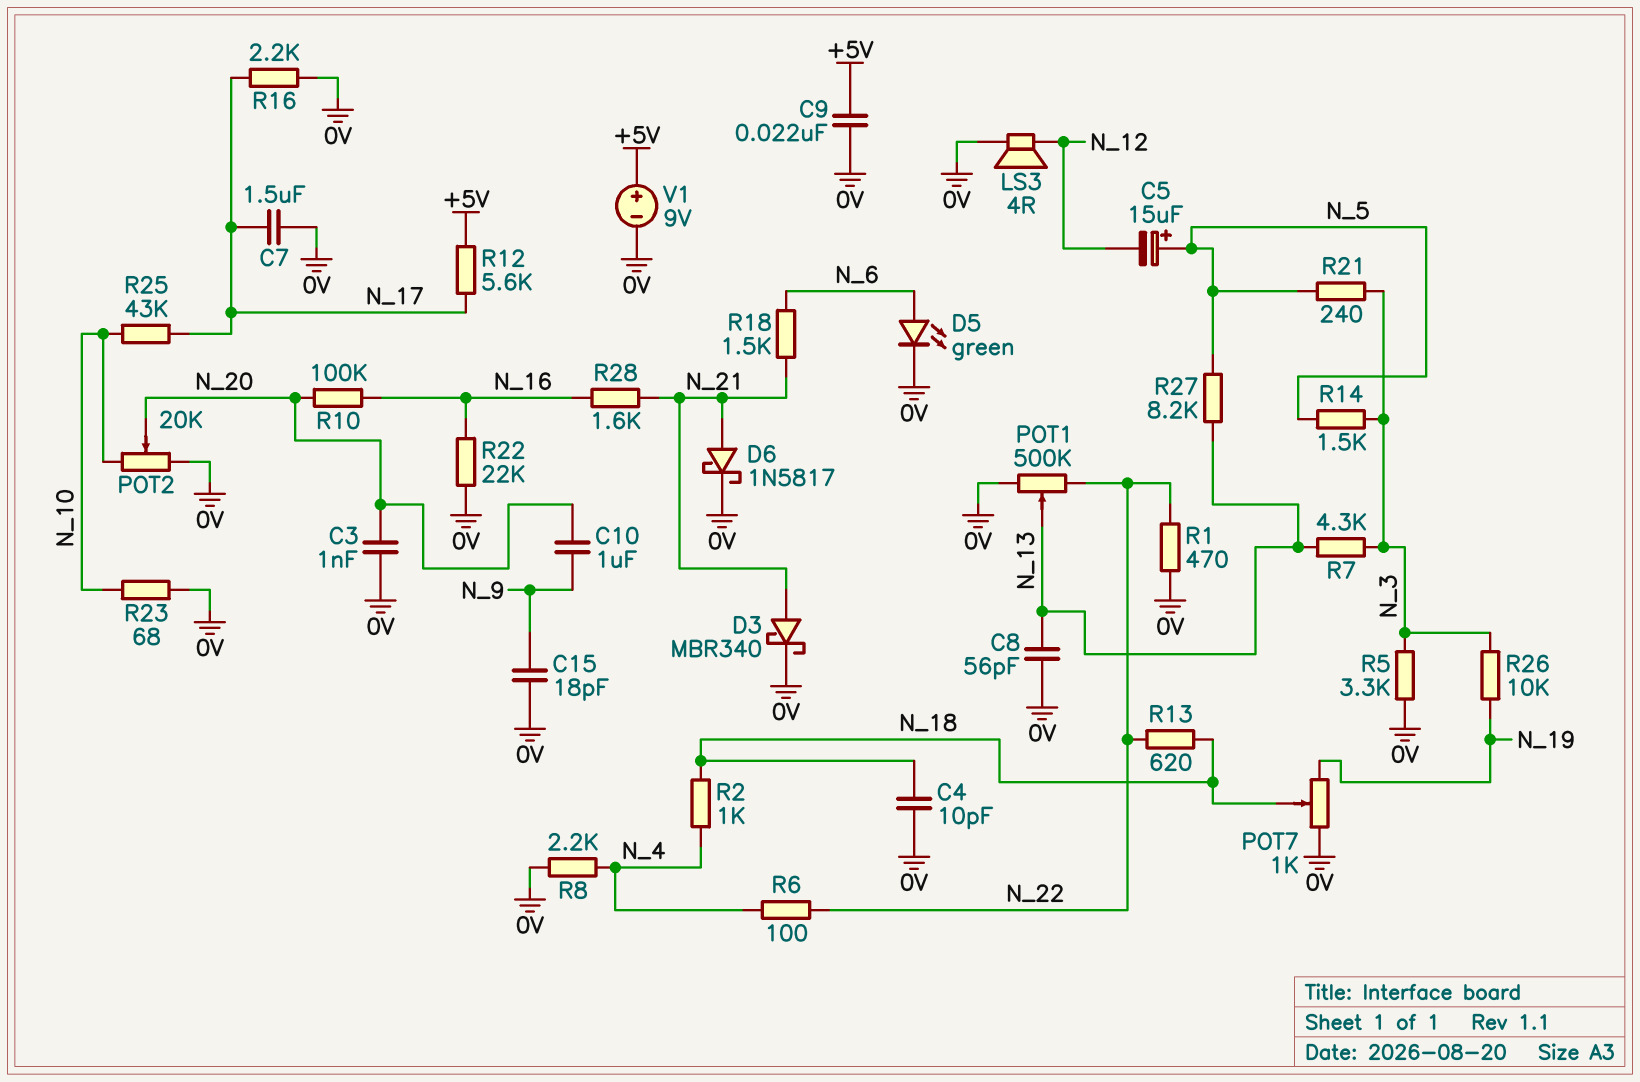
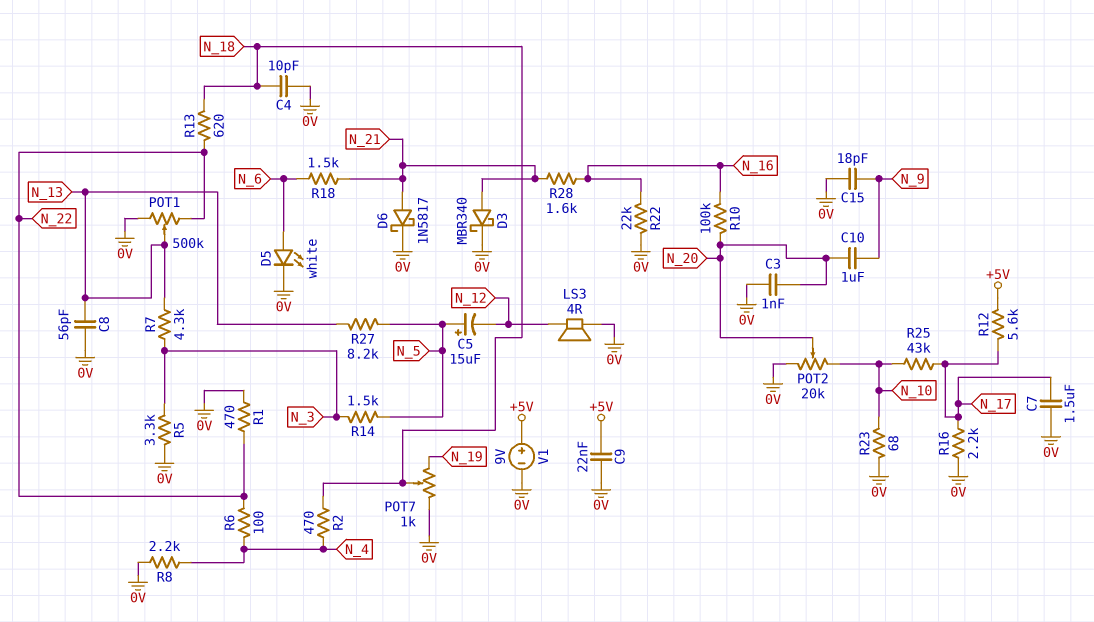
D5: LED green (A N_6, K 0V) -> LED white (A N_6, K 0V)
R2: 1k (N_4, N_18) -> 470 (N_4, N_18)
R21: 240 (N_3, N_5) -> none
R26: 10k (N_3, N_19) -> none

